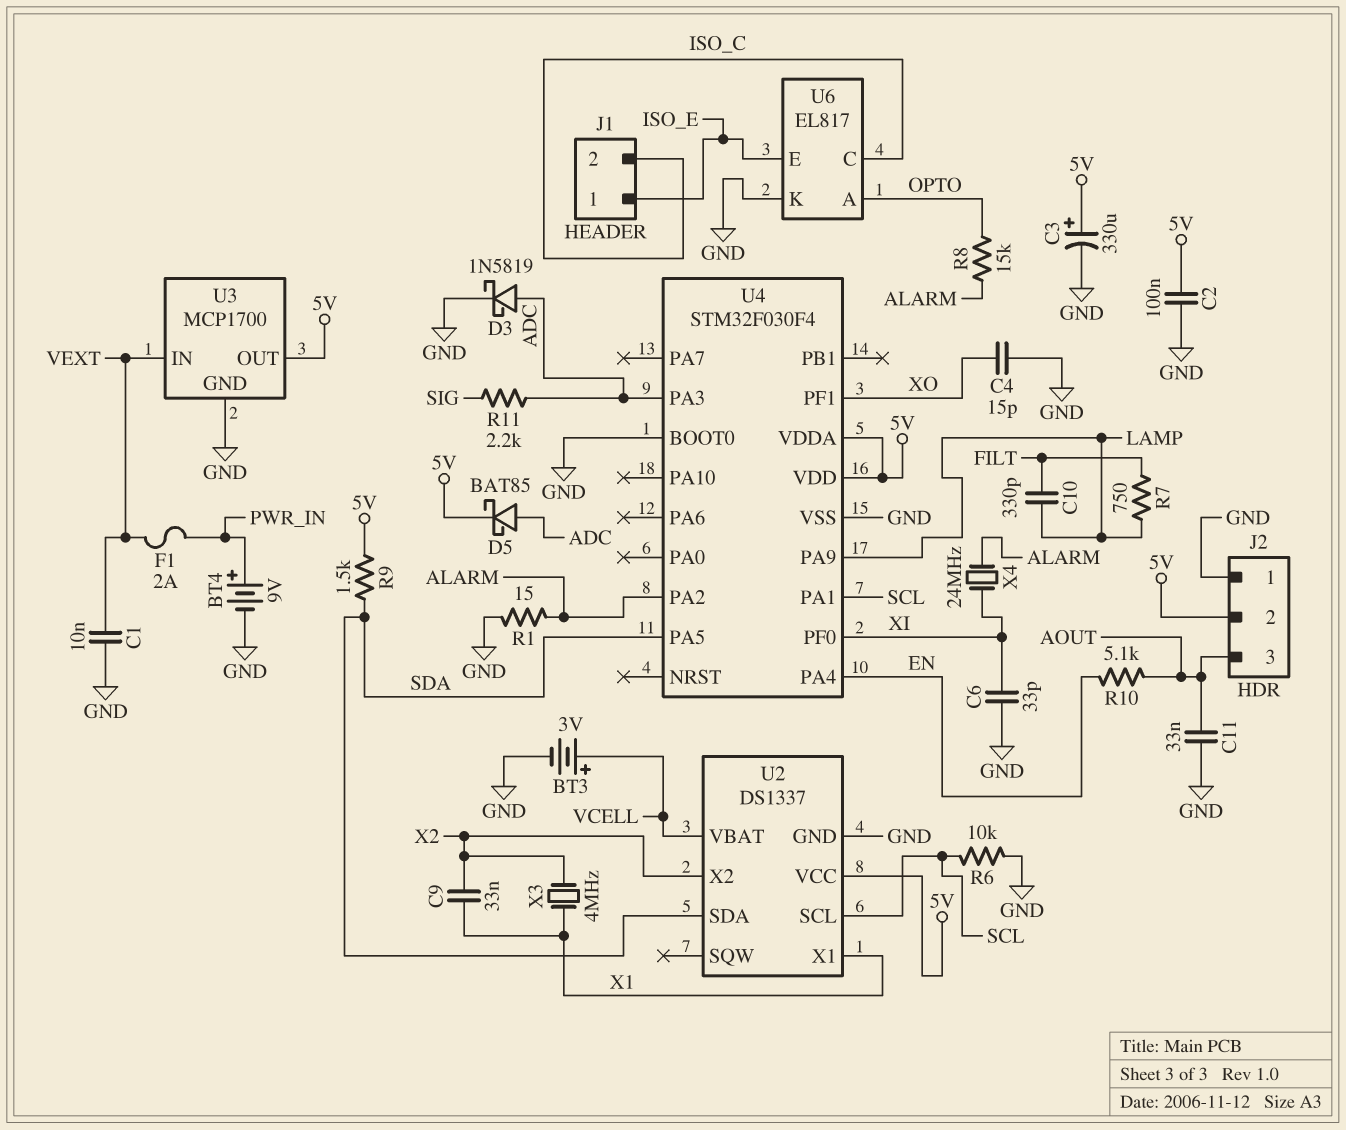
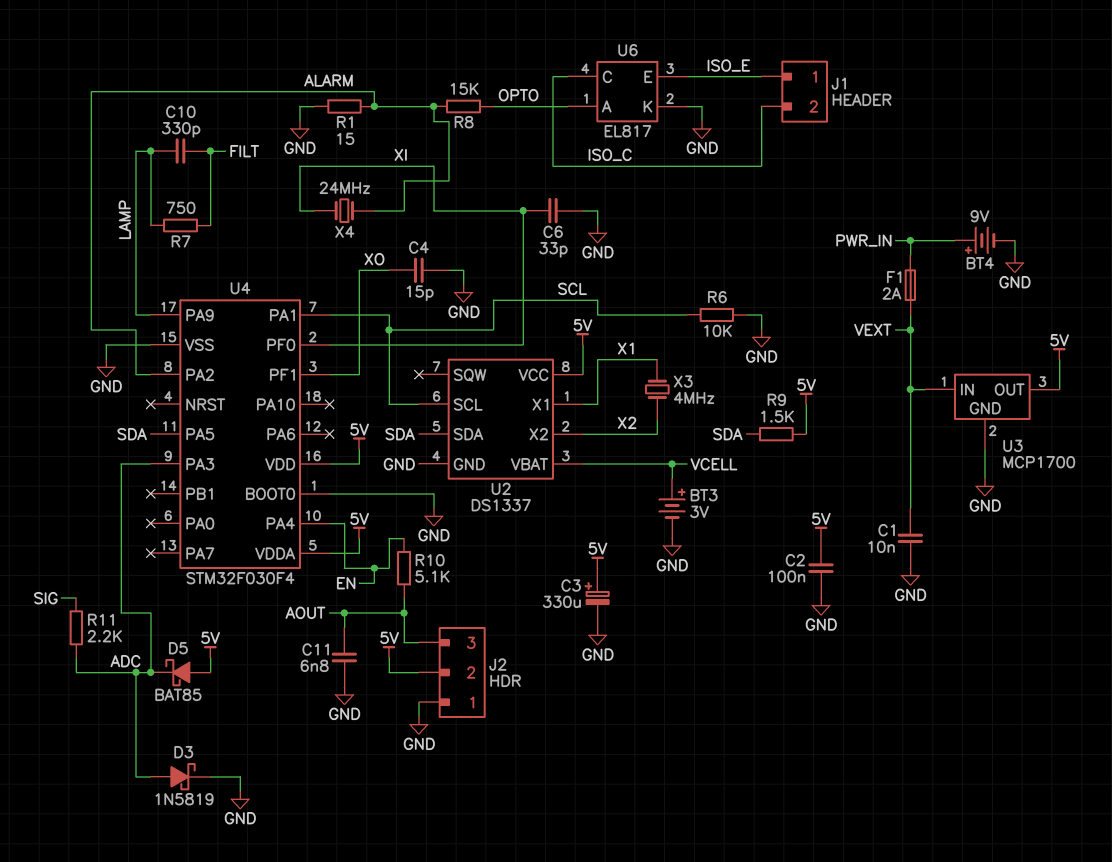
C9: 33nF (X1, X2) -> none
C11: 33nF (AOUT, GND) -> 6.8nF (AOUT, GND)
D5: schottky BAT85 (A ADC, K 5V) -> schottky BAT85 (A 5V, K ADC)

